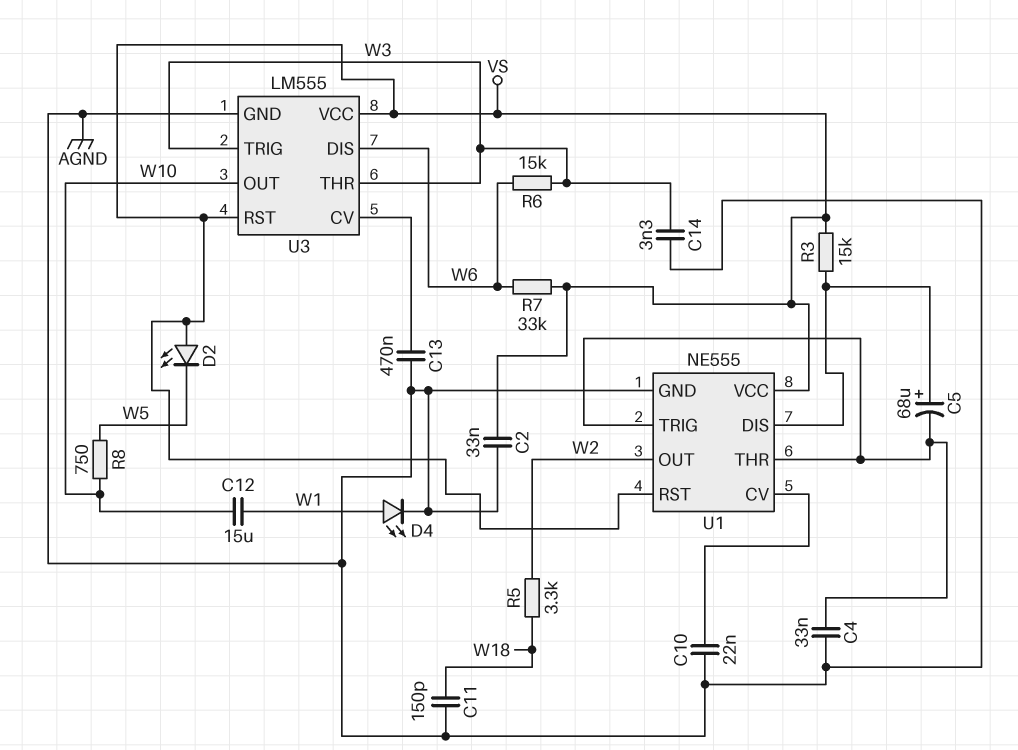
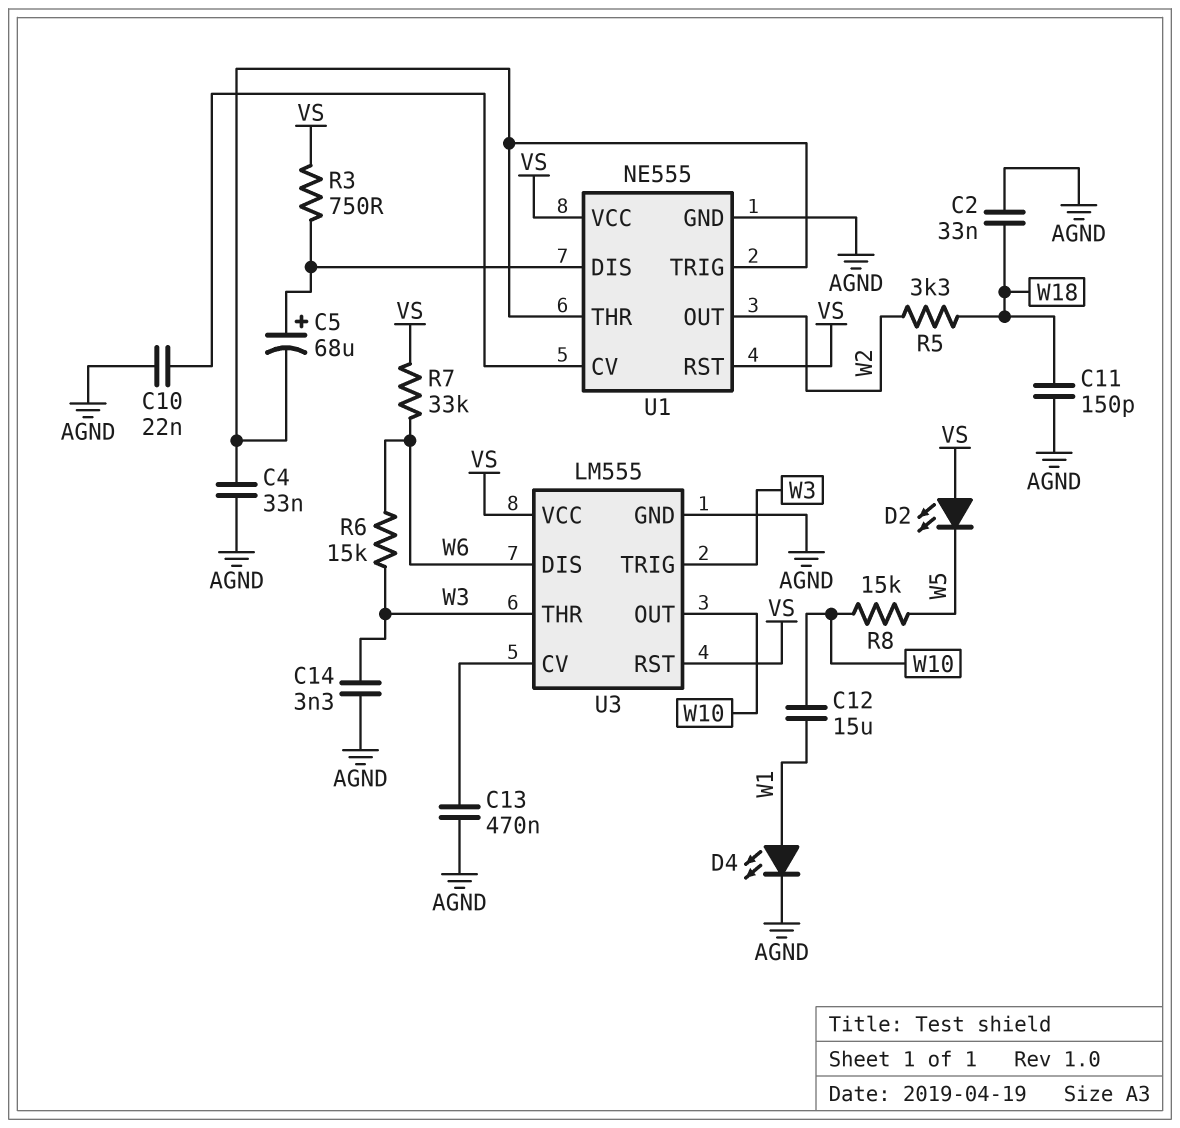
C2: 33nF (AGND, VS) -> 33nF (AGND, W18)
R3: 15k (U1/DIS, VS) -> 750 (U1/DIS, VS)
R8: 750 (W5, W10) -> 15k (W5, W10)

